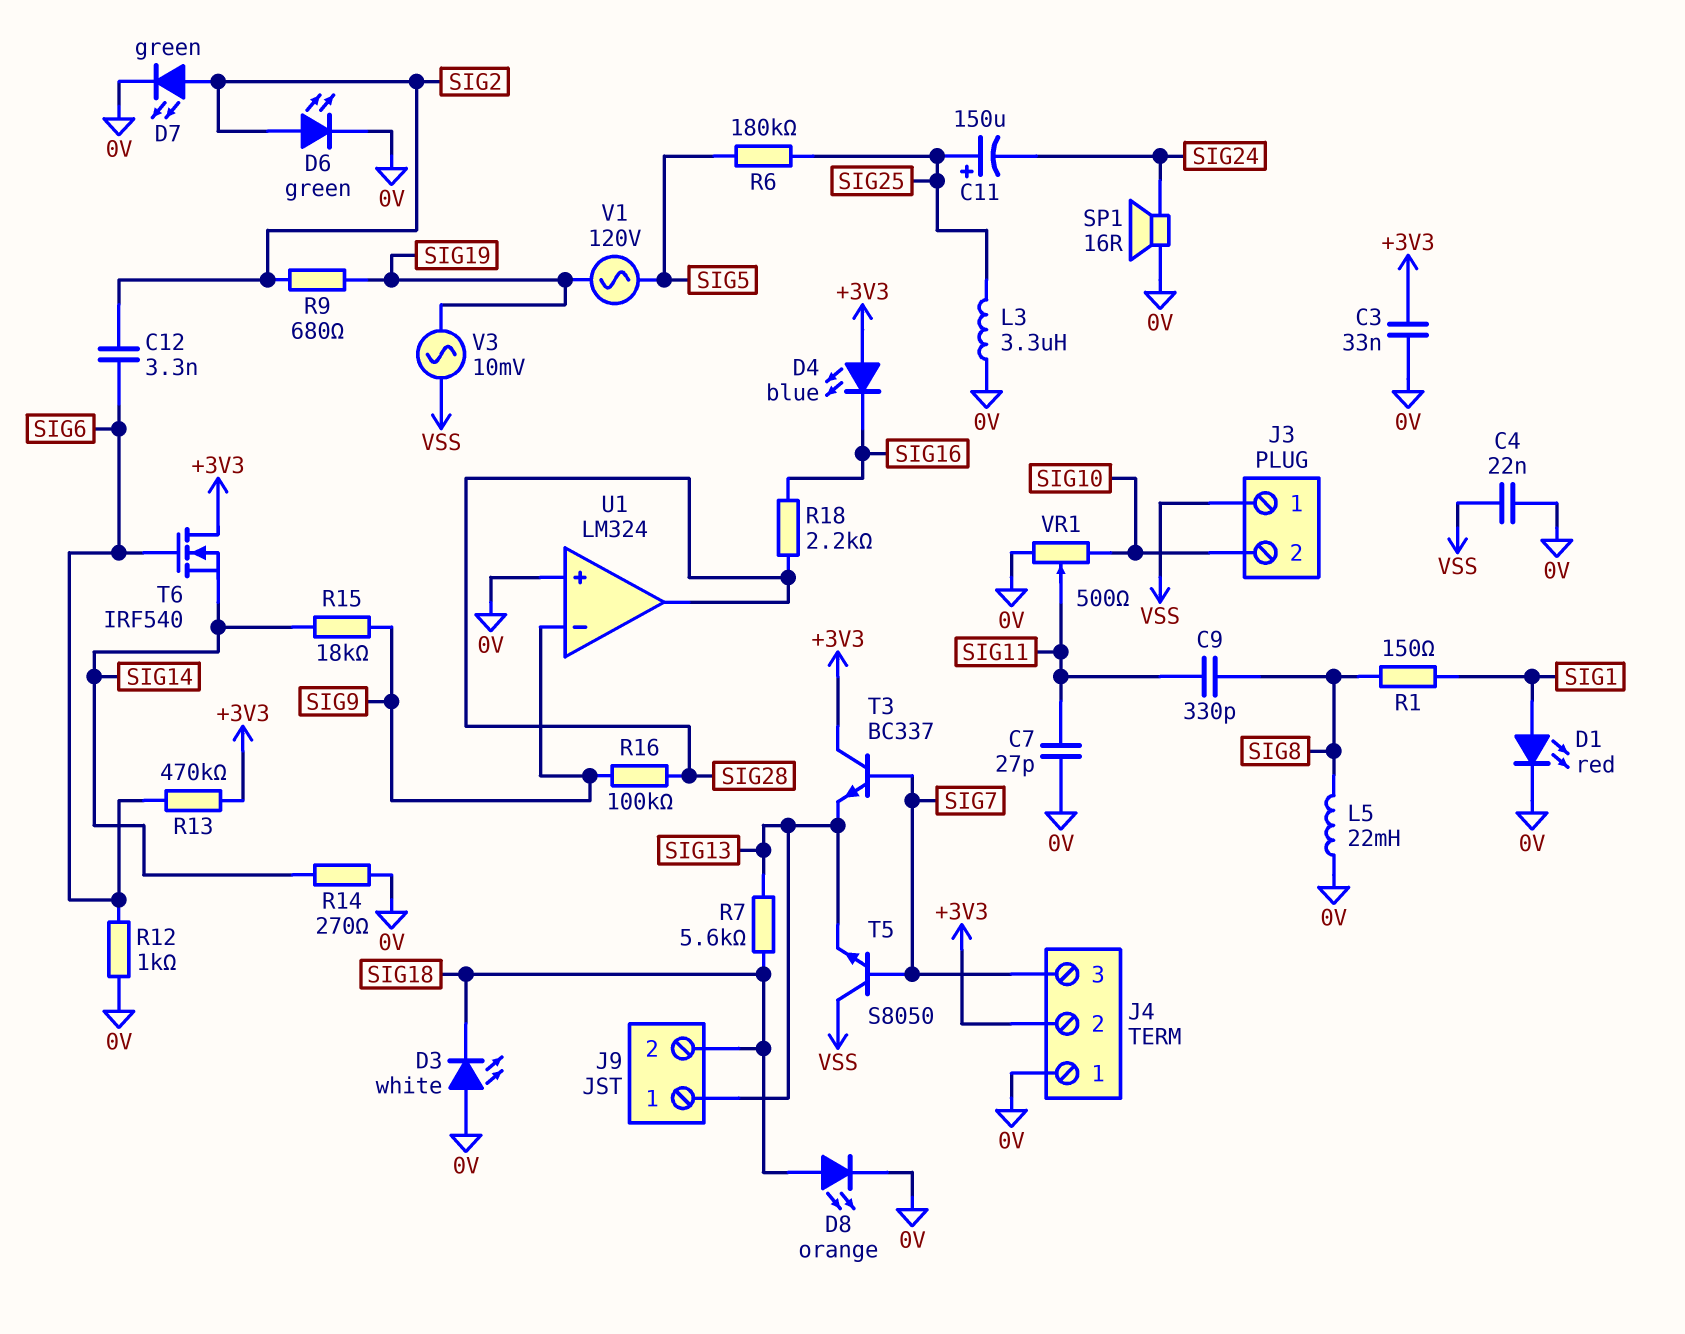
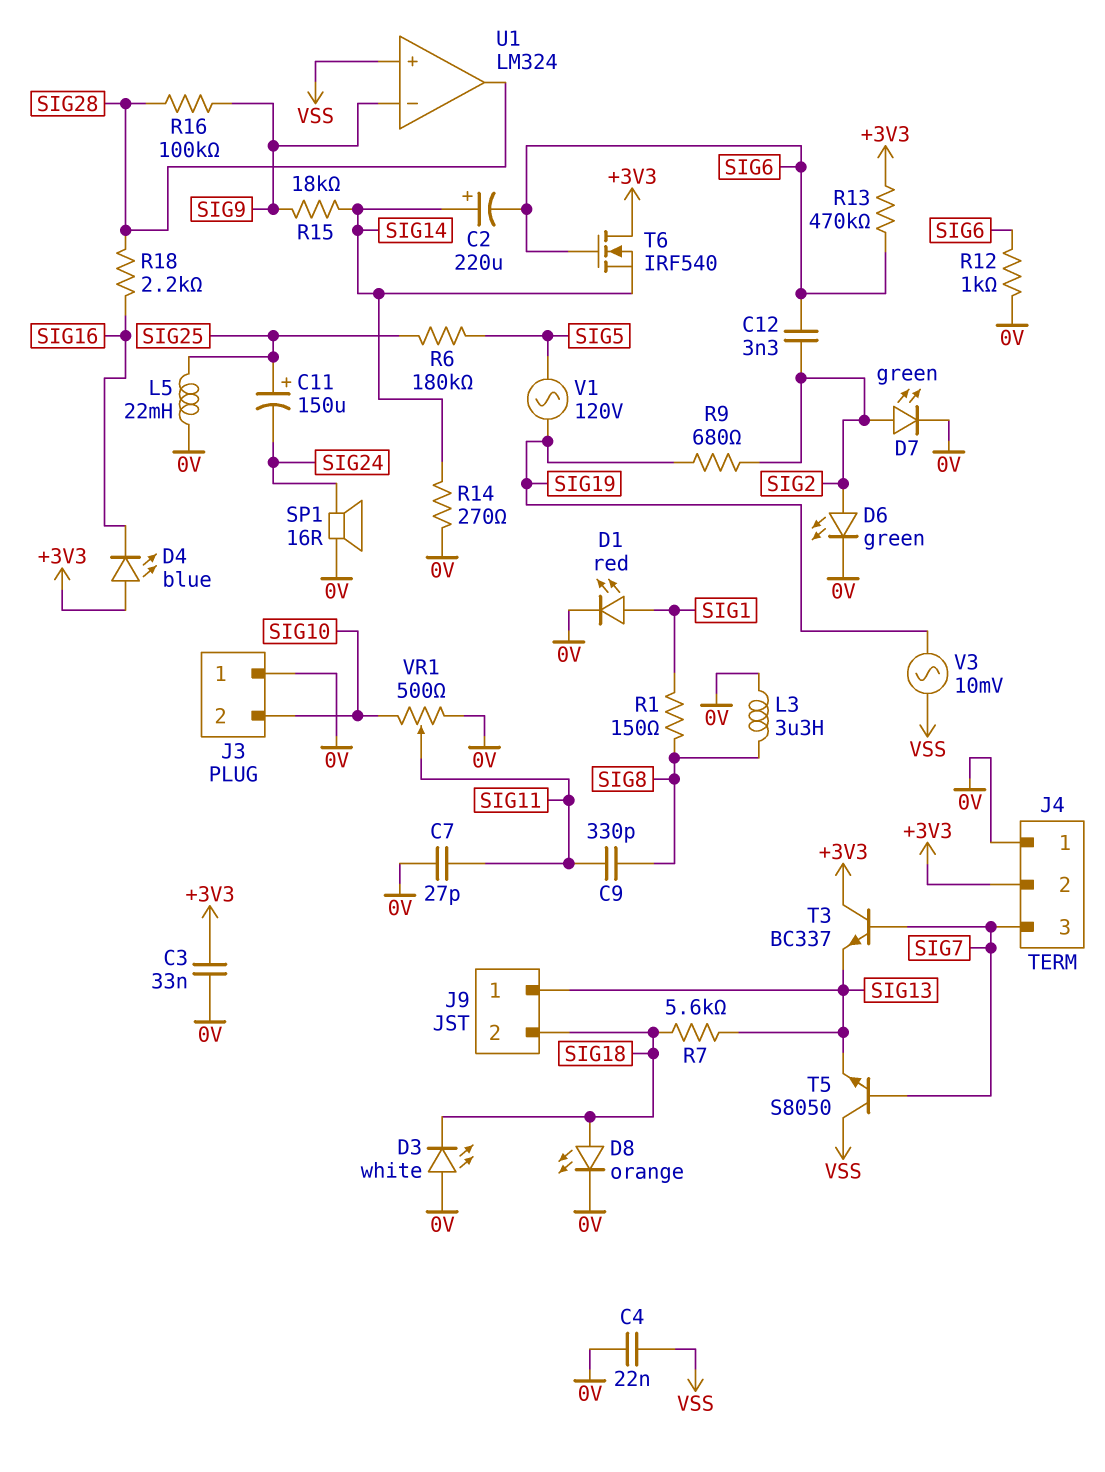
C2: none -> 220uF (plus SIG14, minus SIG6)
J3 pin 1: VSS -> 0V
L3: 3.3uH (0V, SIG25) -> 3.3uH (0V, SIG8)
L5: 22mH (0V, SIG8) -> 22mH (0V, SIG25)
U1 pin in+: 0V -> VSS

